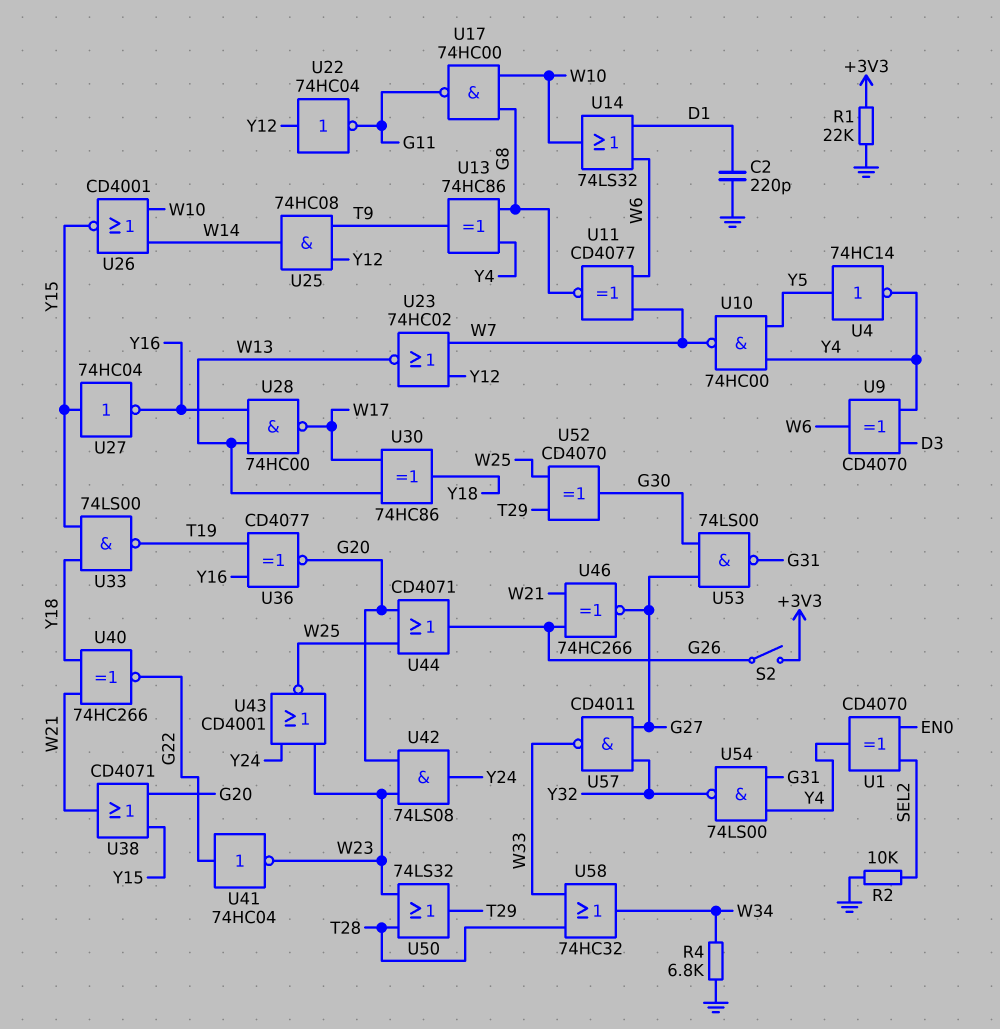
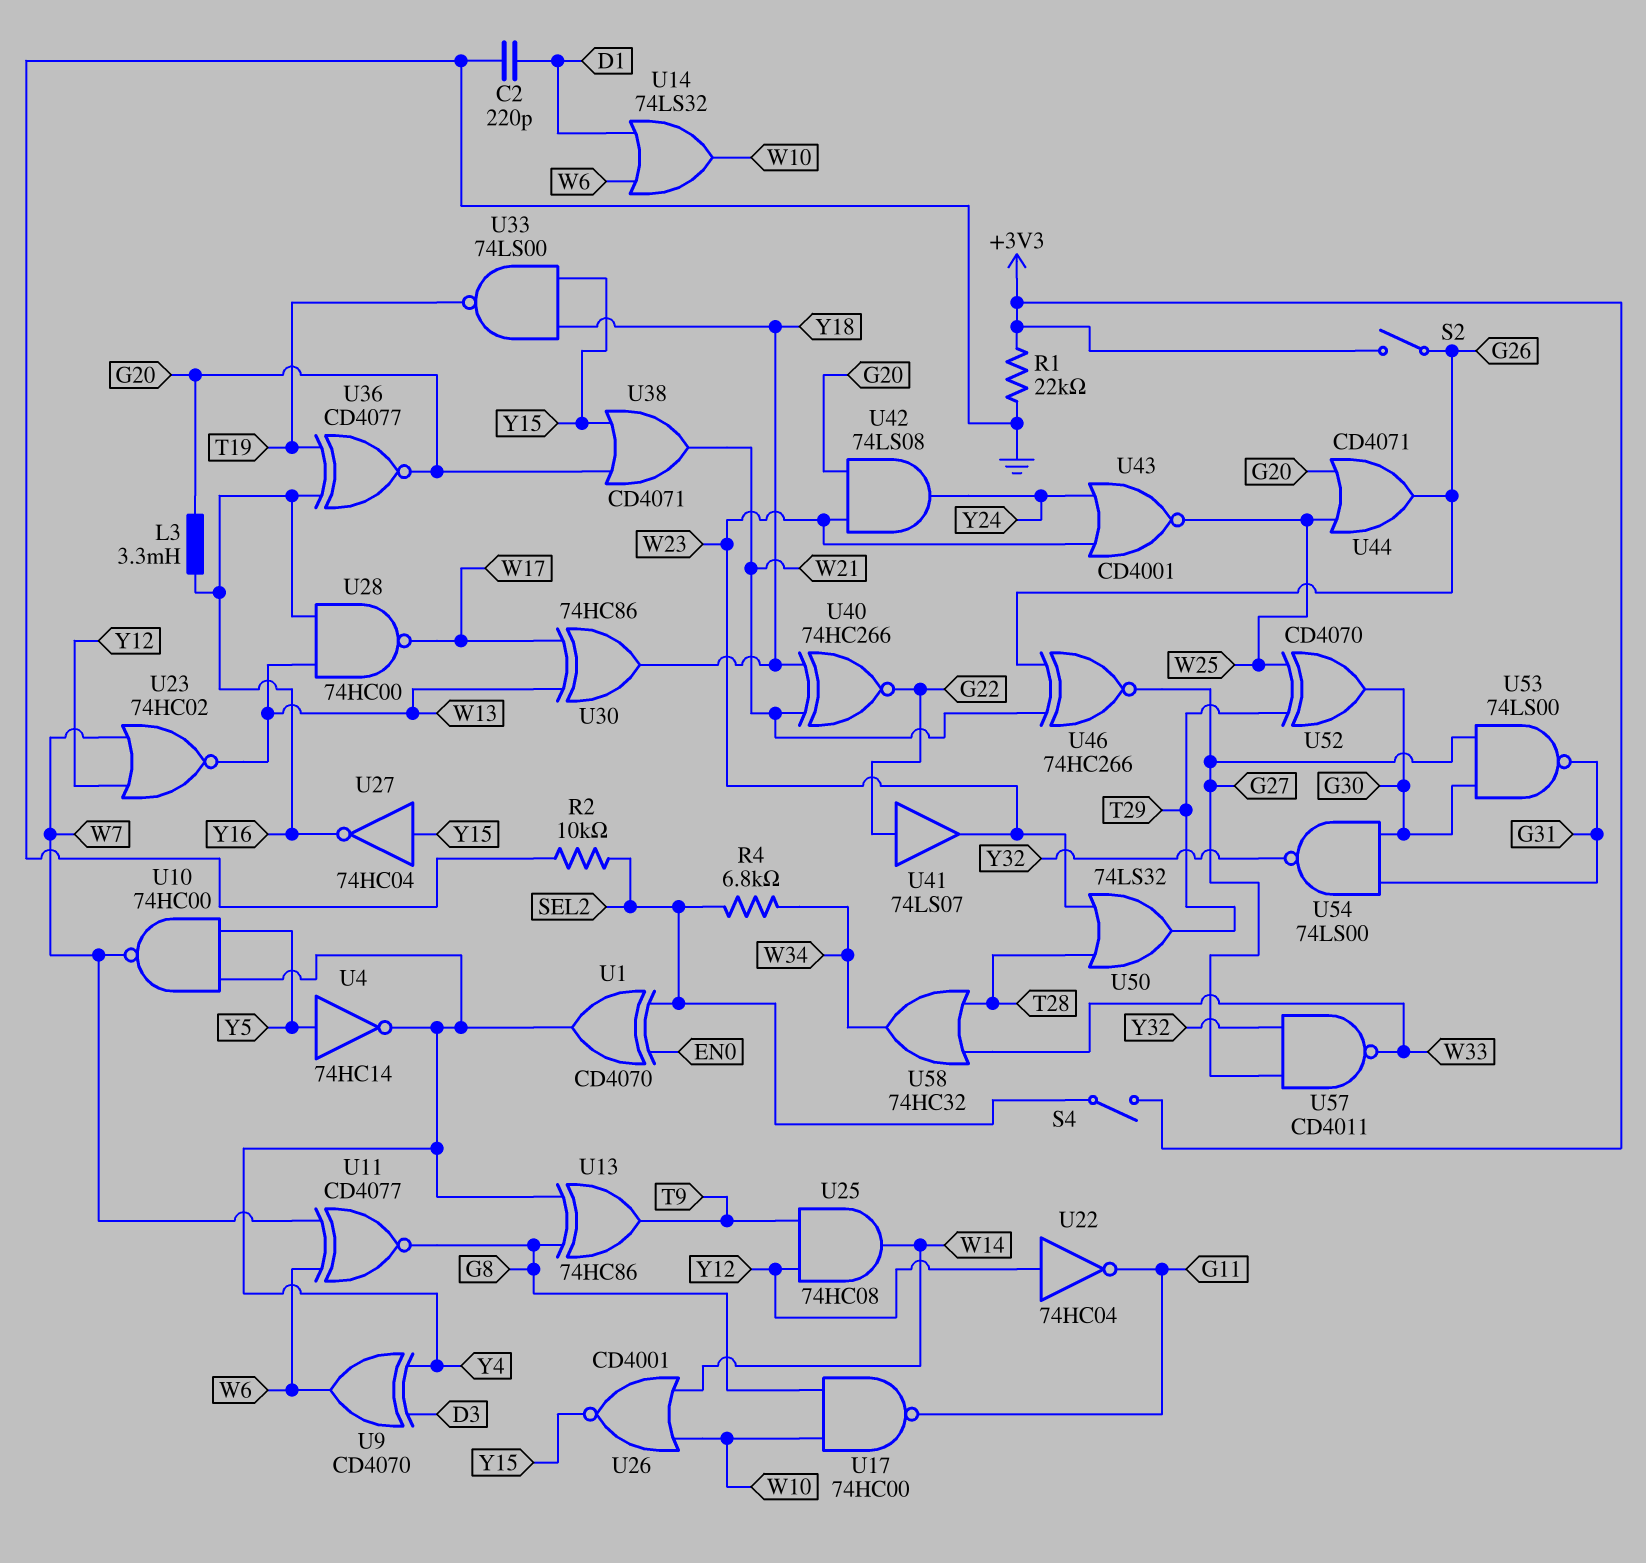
L3: none -> 3.3mH (G20, Y16)
R4: 6.8k (GND, W34) -> 6.8k (SEL2, W34)
S4: none -> switch (+3V3, SEL2)
U41: NOT 74HC04 (in G22, out W23) -> buffer 74LS07 (in G22, out W23)
U54: NAND 74LS00 (in G31, in Y4, out Y32) -> NAND 74LS00 (in G30, in G31, out Y32)

